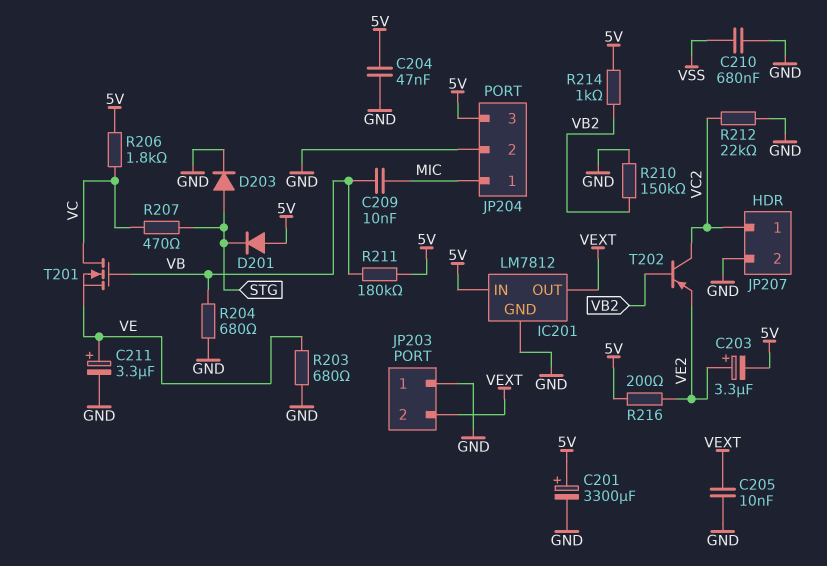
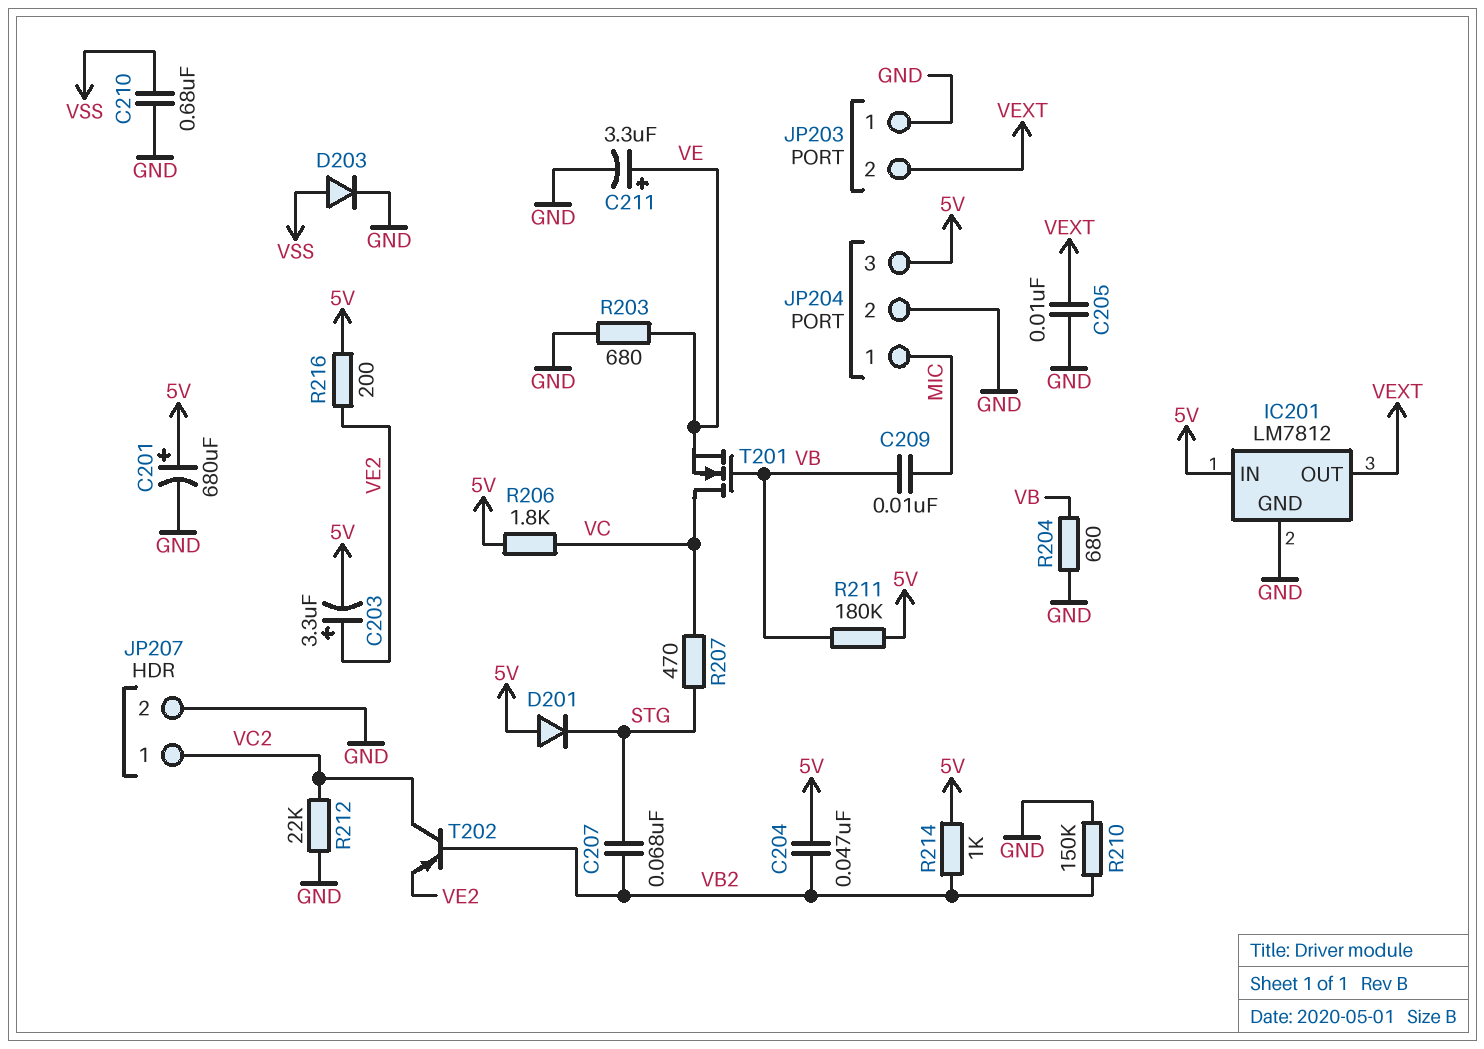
C201: 3300uF (plus 5V, minus GND) -> 680uF (plus 5V, minus GND)
C204: 47nF (5V, GND) -> 47nF (5V, VB2)
C207: none -> 68nF (STG, VB2)
D203: diode (A STG, K GND) -> diode (A VSS, K GND)

